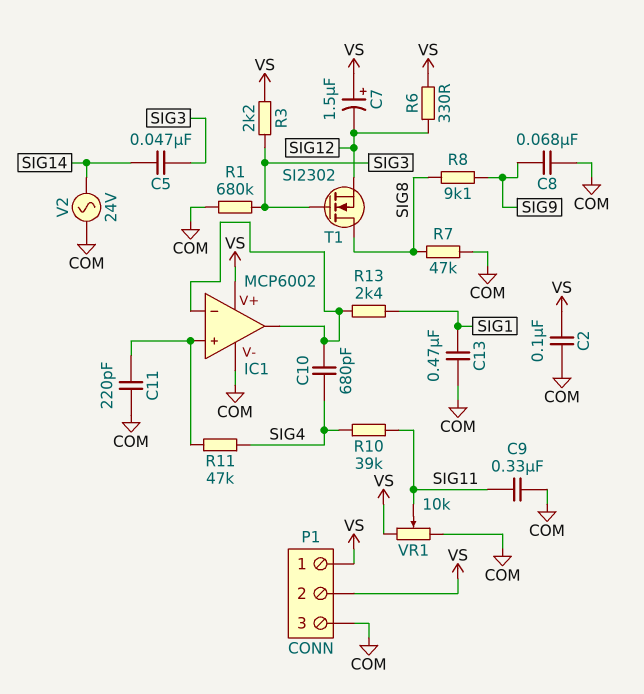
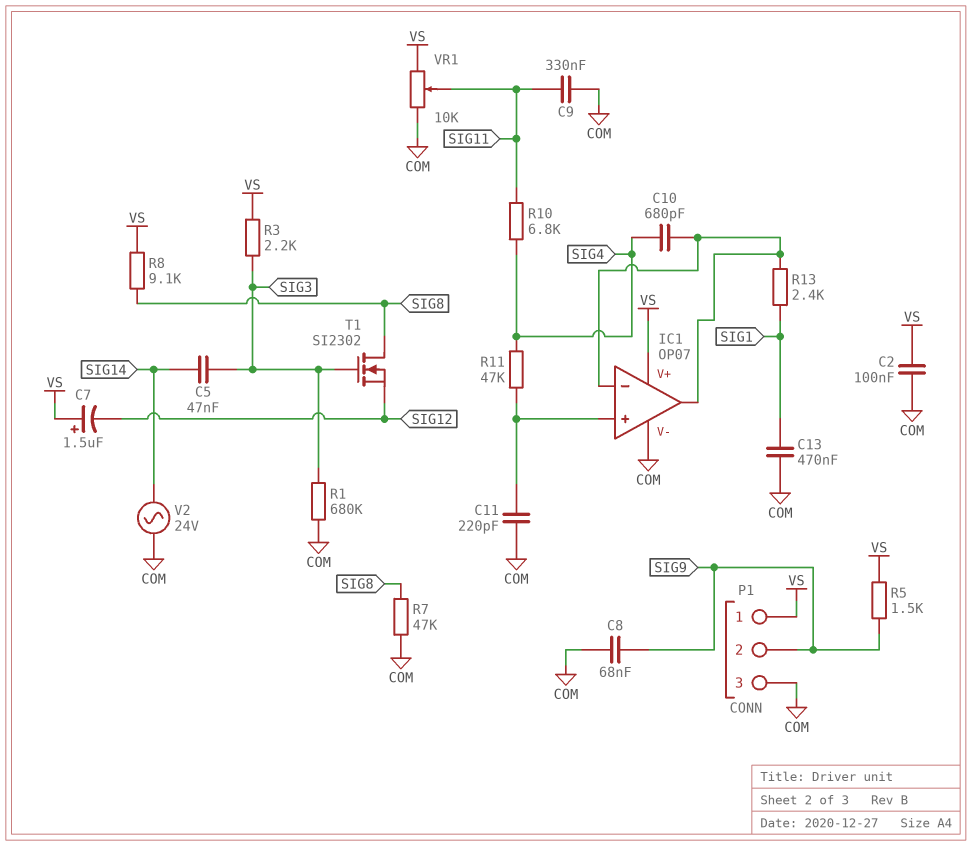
IC1: MCP6002 -> OP07
P1 pin 2: VS -> SIG9
R5: none -> 1.5k (SIG9, VS)
R6: 330 (SIG12, VS) -> none
R8: 9.1k (SIG8, SIG9) -> 9.1k (SIG8, VS)
R10: 39k (SIG4, SIG11) -> 6.8k (SIG4, SIG11)

